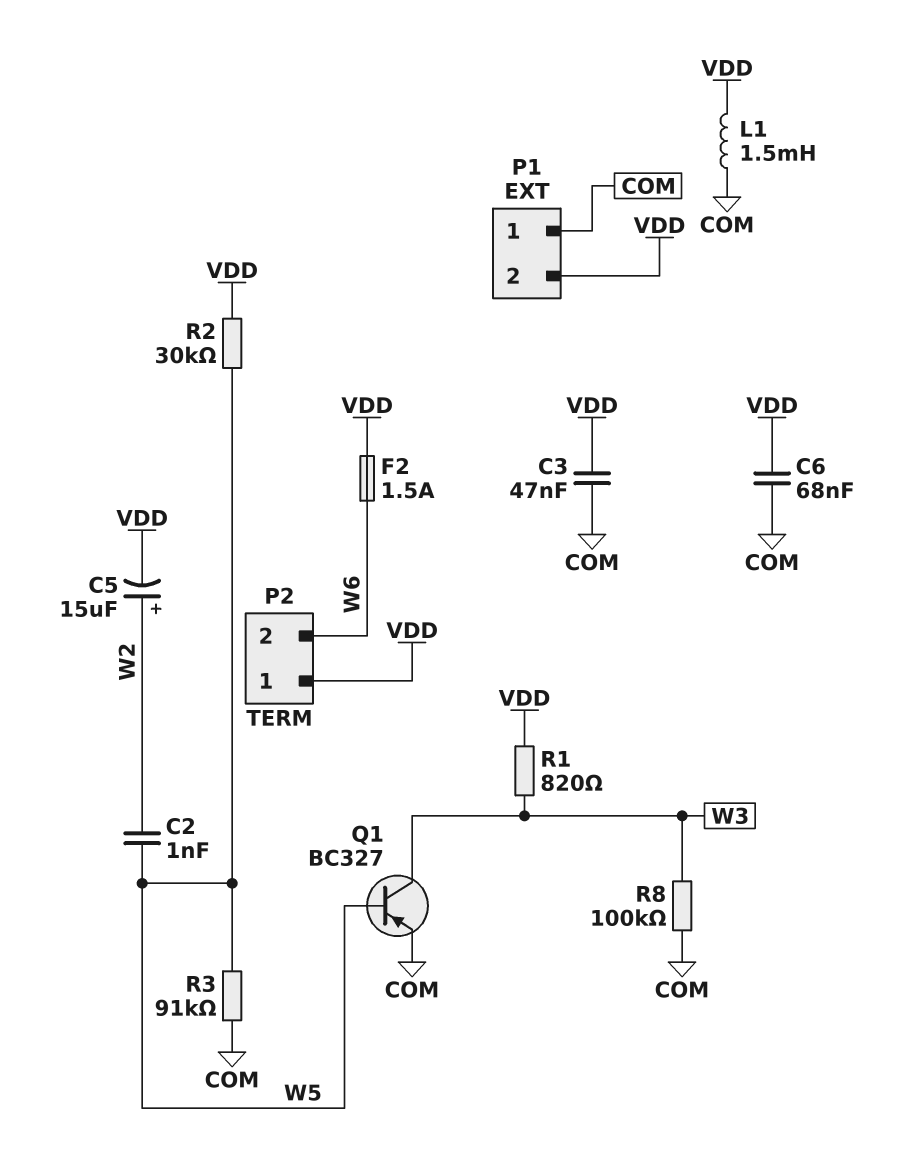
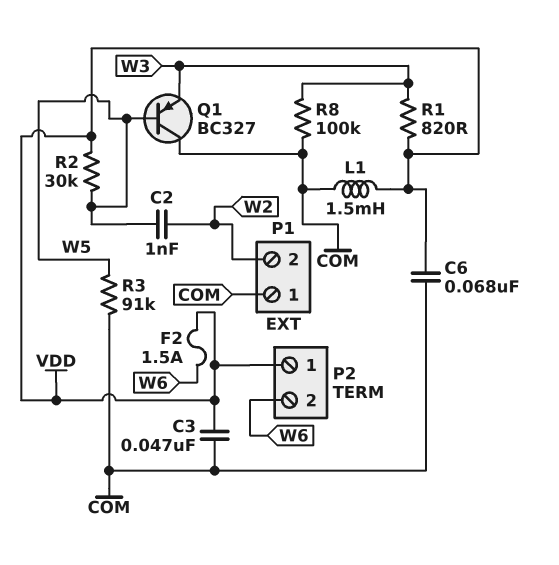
C5: 15uF (plus W2, minus VDD) -> none
P1 pin 2: VDD -> W2
Q1: PNP BC327 (B W5, C W3, E COM) -> PNP BC327 (B W5, C COM, E W3)

